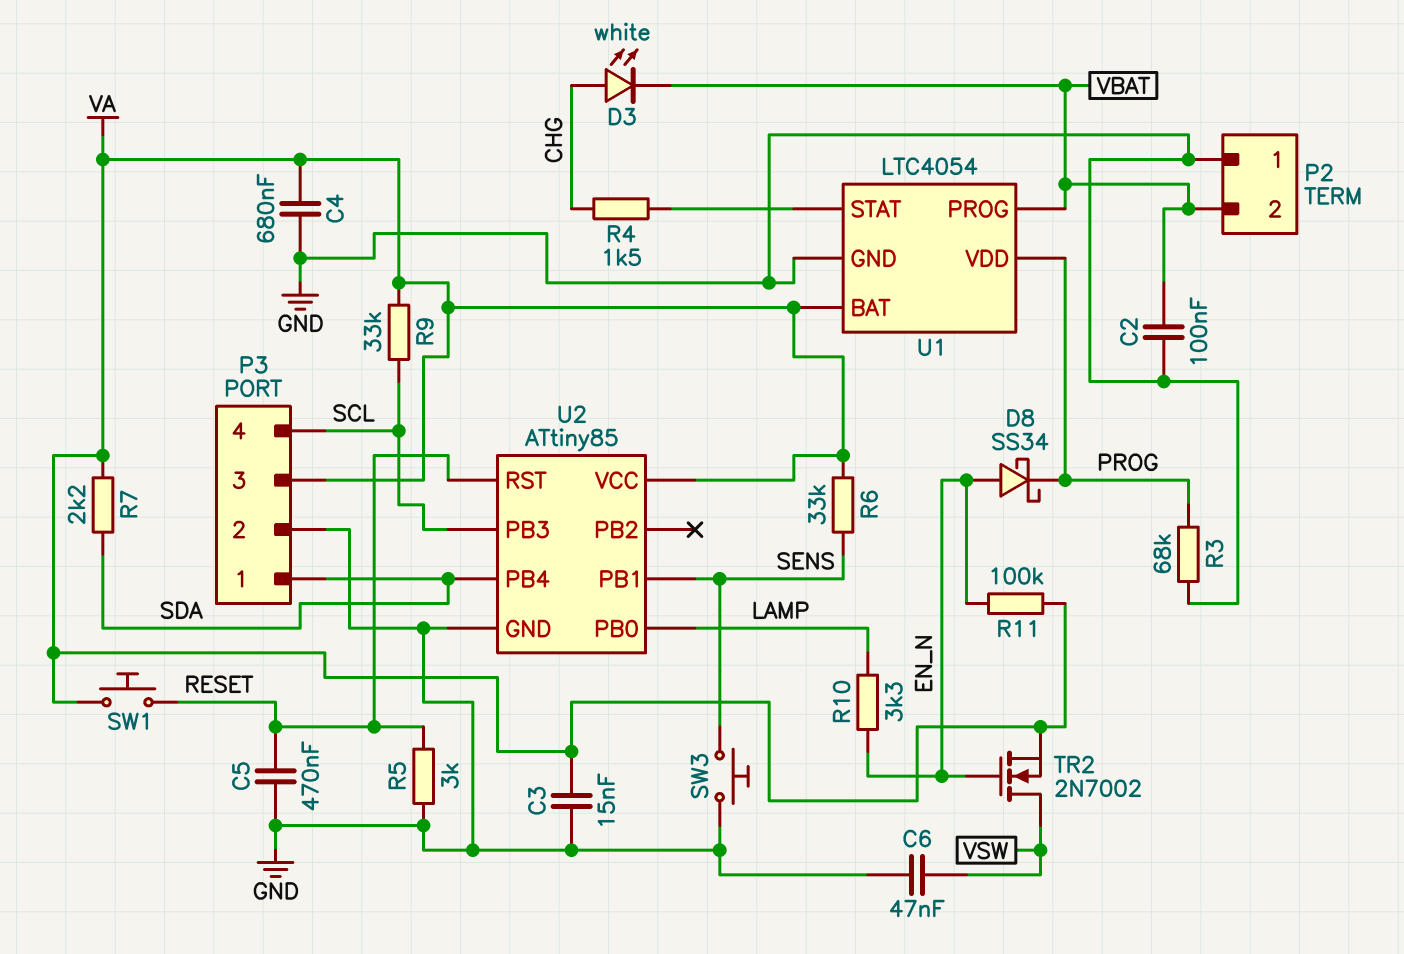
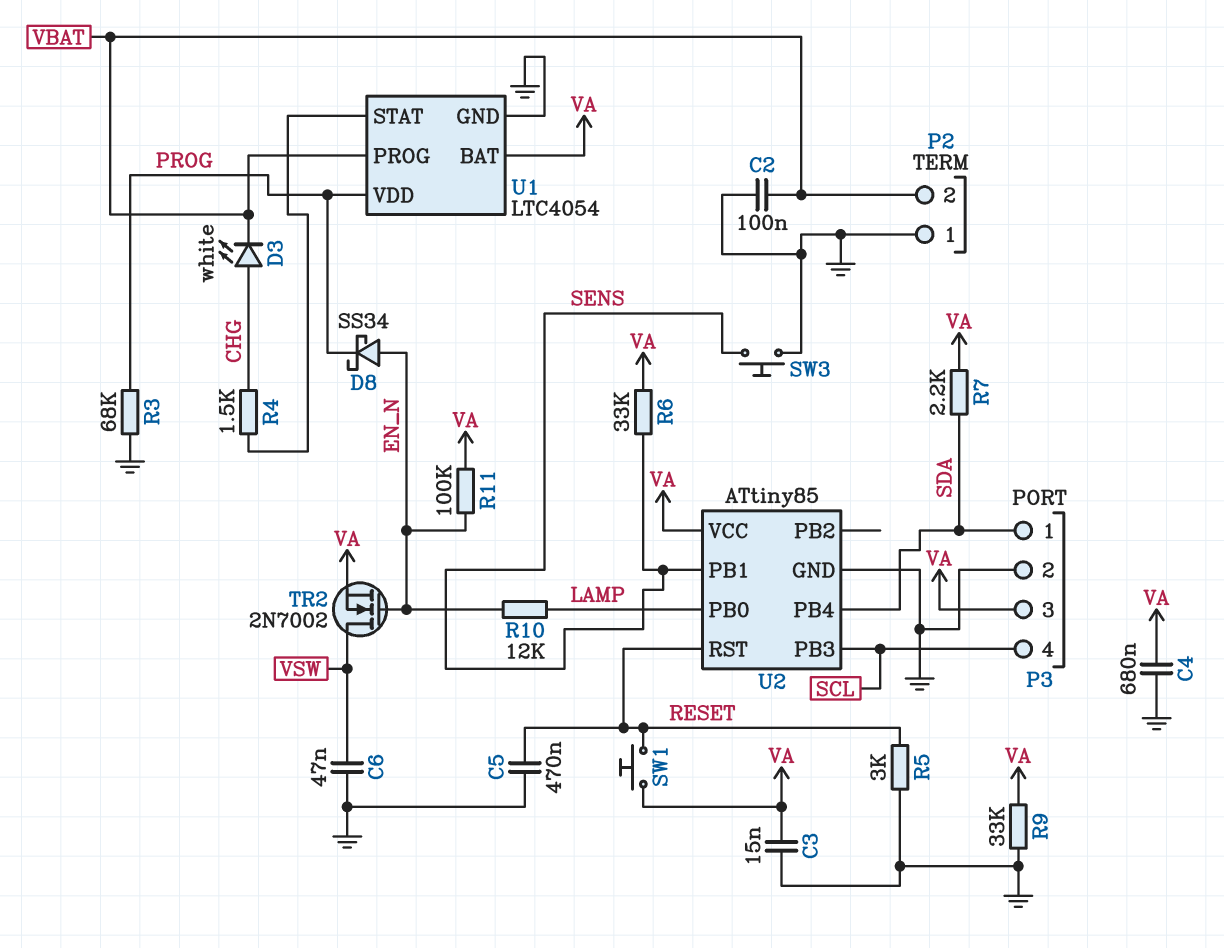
R9: 33k (SCL, VA) -> 33k (GND, VA)
R10: 3.3k (EN_N, LAMP) -> 12k (EN_N, LAMP)

